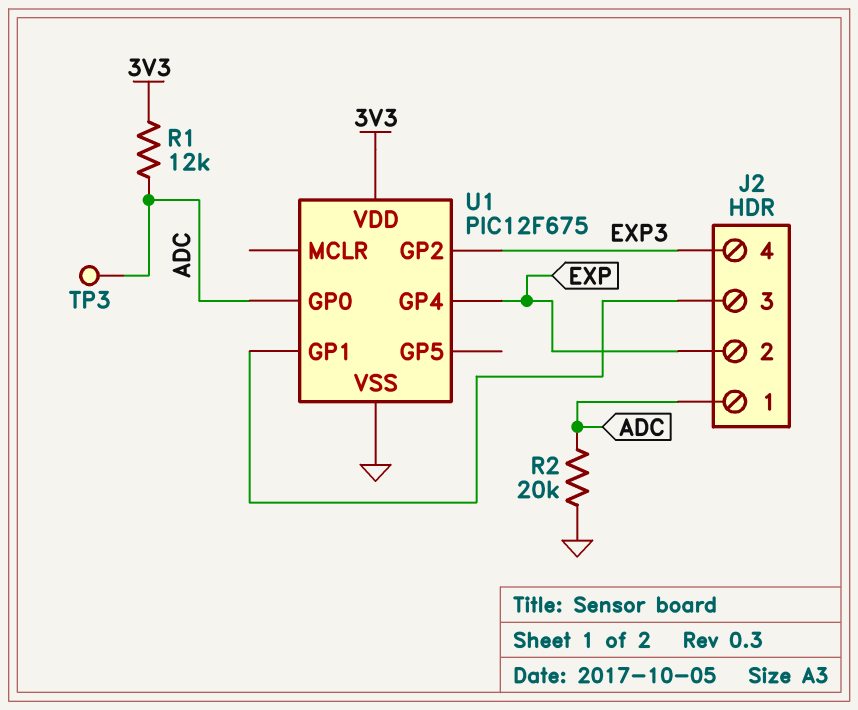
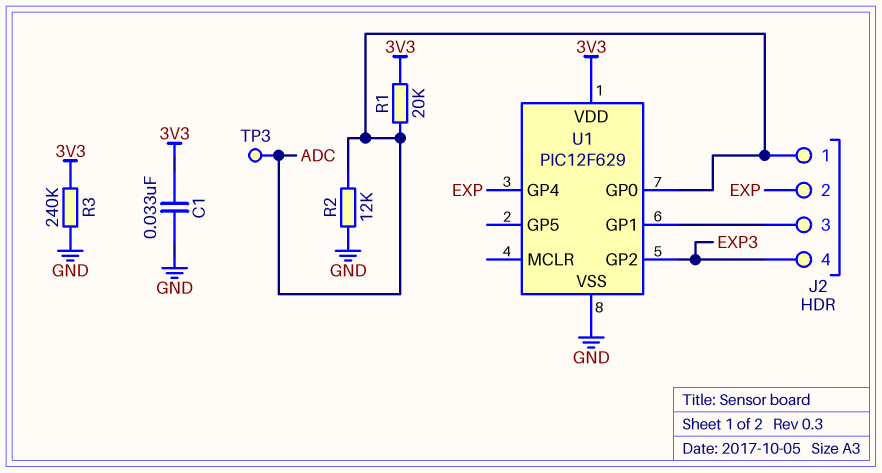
C1: none -> 33nF (3V3, GND)
R1: 12k (3V3, ADC) -> 20k (3V3, ADC)
R2: 20k (ADC, GND) -> 12k (ADC, GND)
R3: none -> 240k (3V3, GND)
U1: PIC12F675 -> PIC12F629

